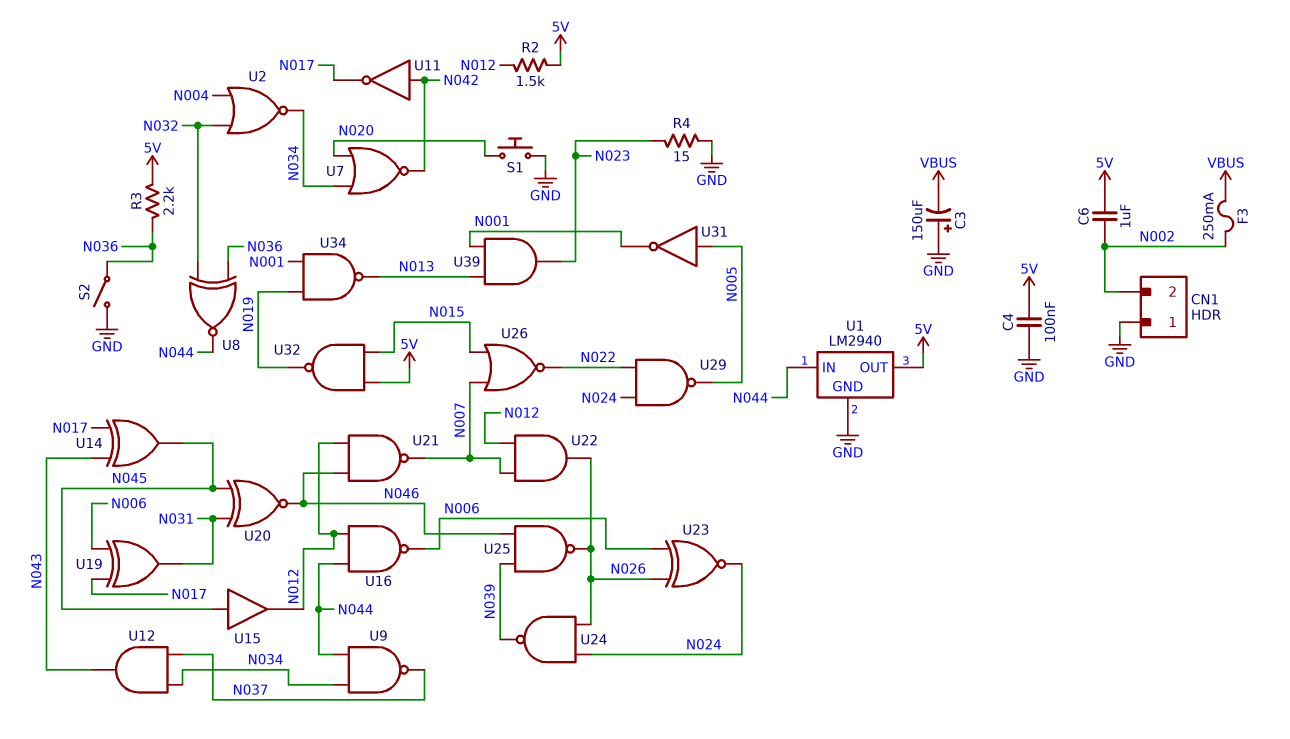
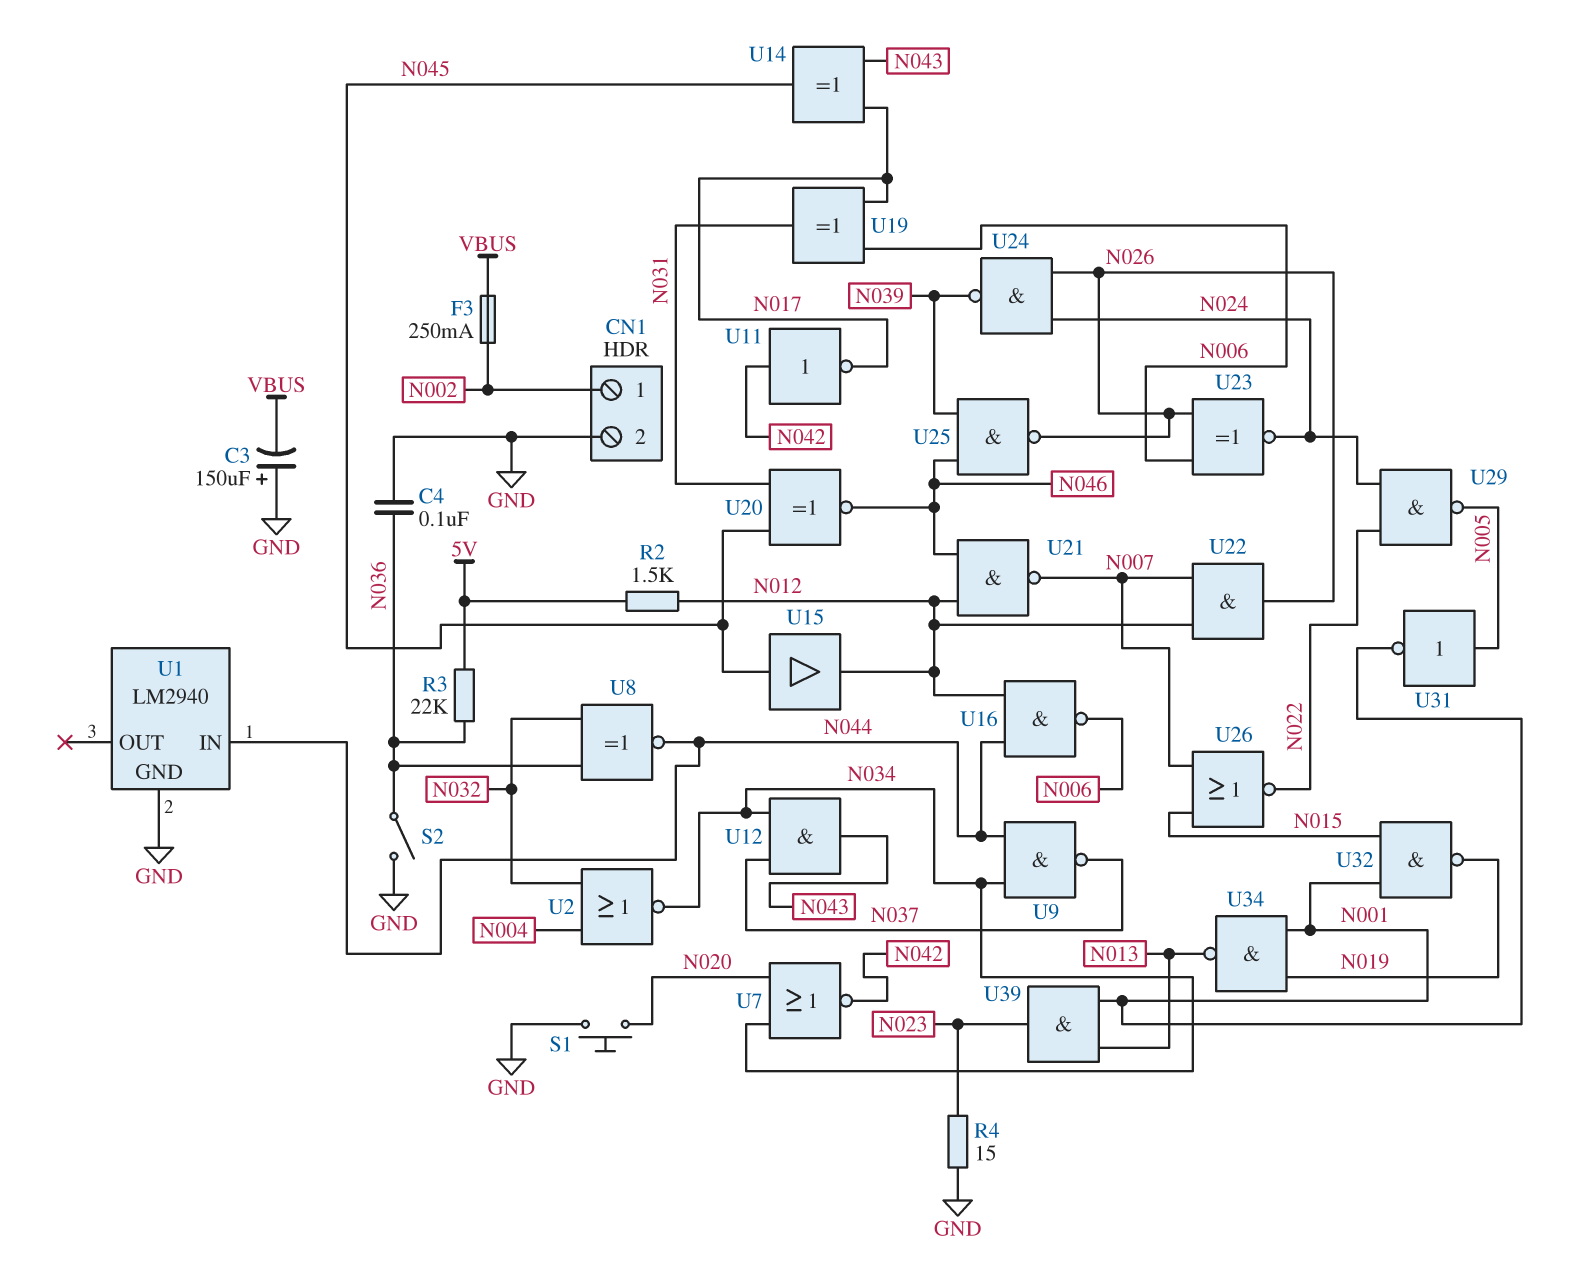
C4: 100nF (5V, GND) -> 100nF (GND, N036)
C6: 1uF (5V, N002) -> none
CN1 pin 1: GND -> N002
CN1 pin 2: N002 -> GND
R3: 2.2k (5V, N036) -> 22k (5V, N036)
U1 pin OUT: 5V -> none
U32: NAND (in 5V, in N015, out N019) -> NAND (in N001, in N015, out N019)

